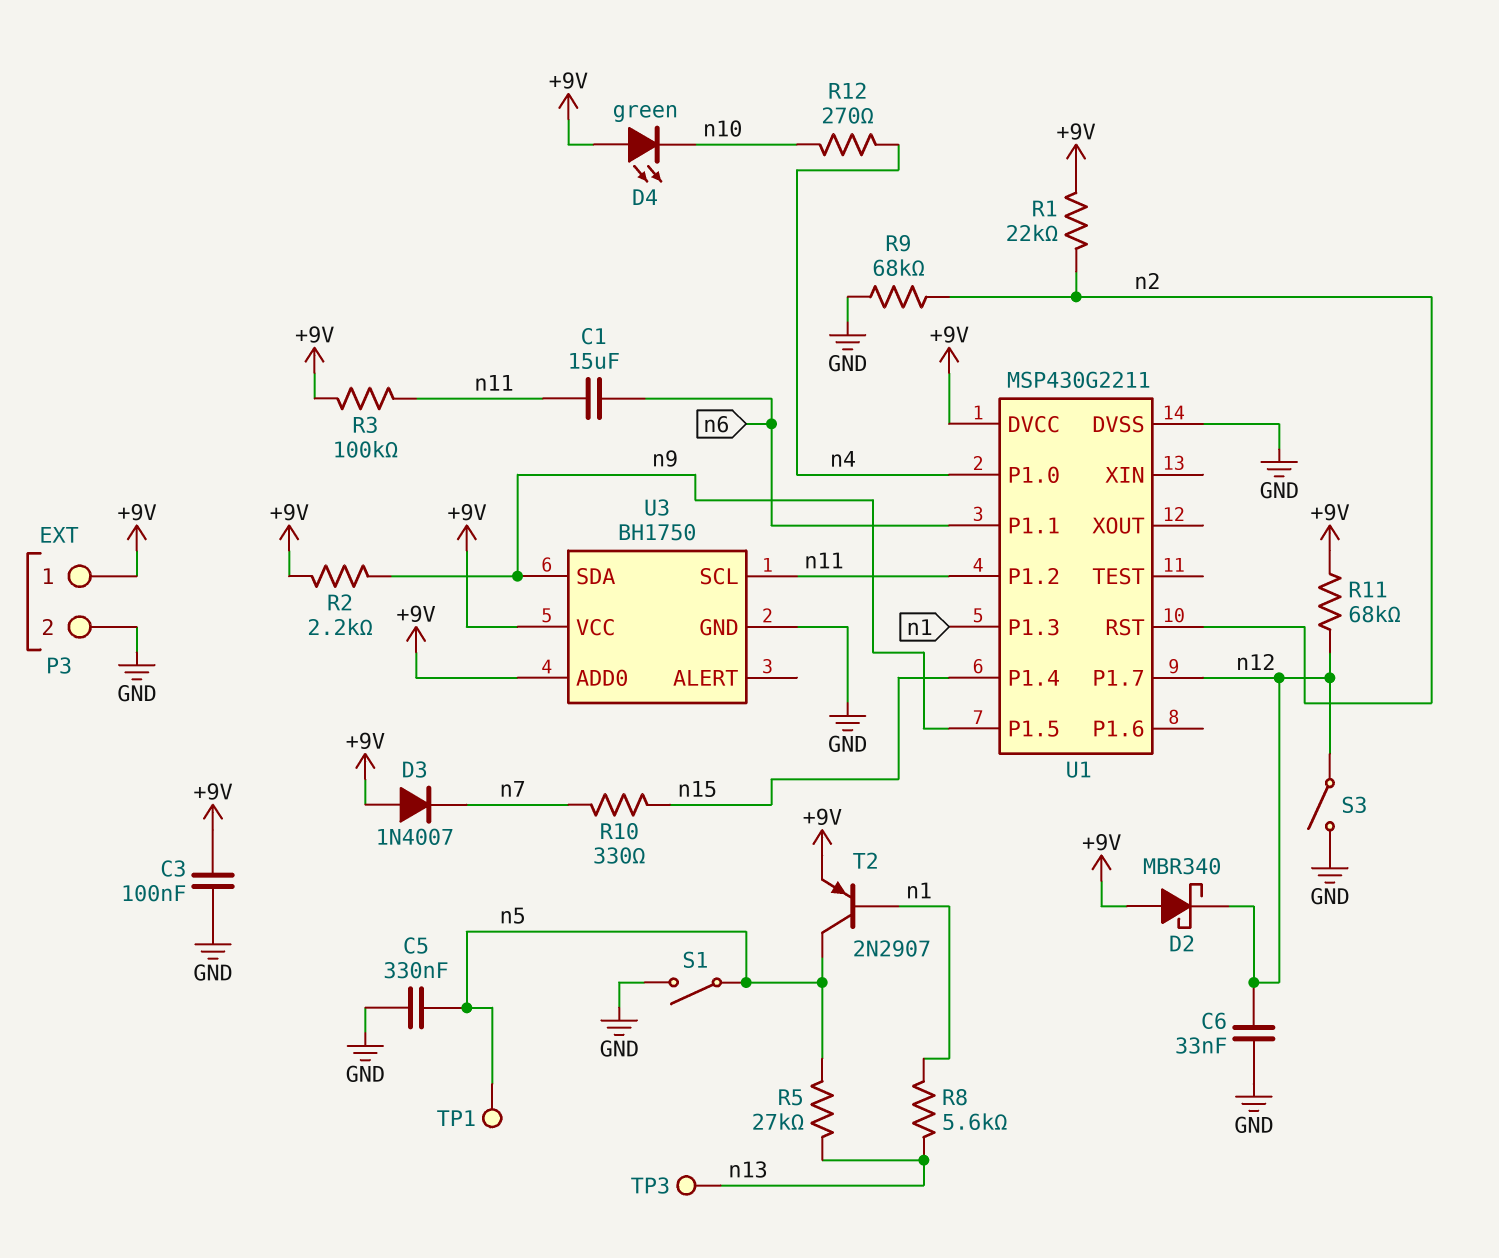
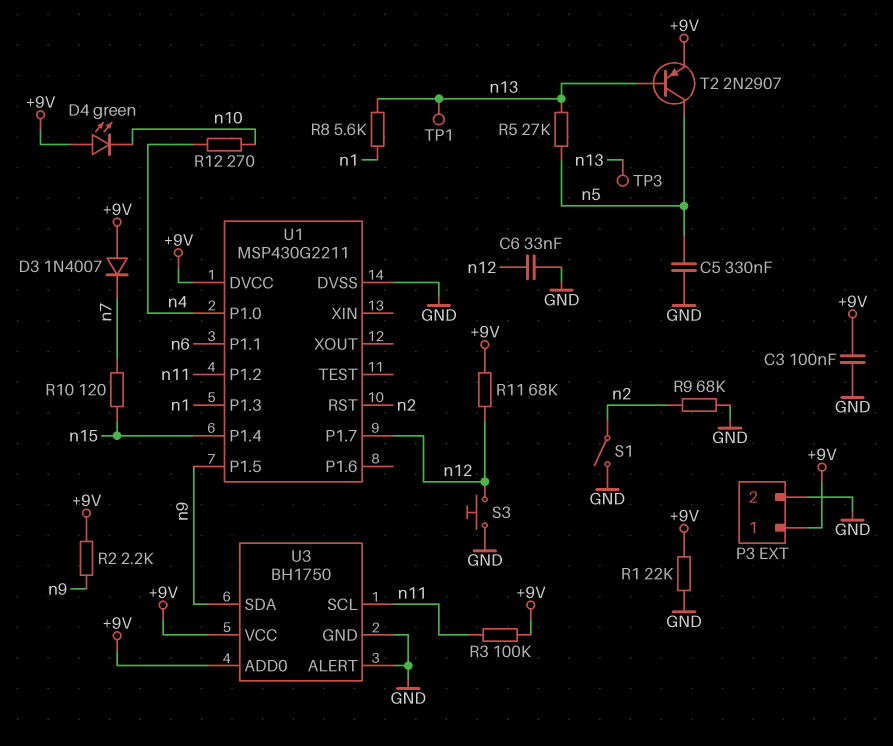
C1: 15uF (n6, n11) -> none
D2: schottky MBR340 (A +9V, K n12) -> none
R1: 22k (+9V, n2) -> 22k (+9V, GND)
R10: 330 (n7, n15) -> 120 (n7, n15)
S1: switch (GND, n5) -> switch (GND, n2)
S3: switch (GND, n12) -> button (GND, n12)
T2: PNP 2N2907 (B n1, C n5, E +9V) -> PNP 2N2907 (B n13, C n5, E +9V)
TP1: test point (n5) -> test point (n13)
U3 pin ALERT: none -> GND

